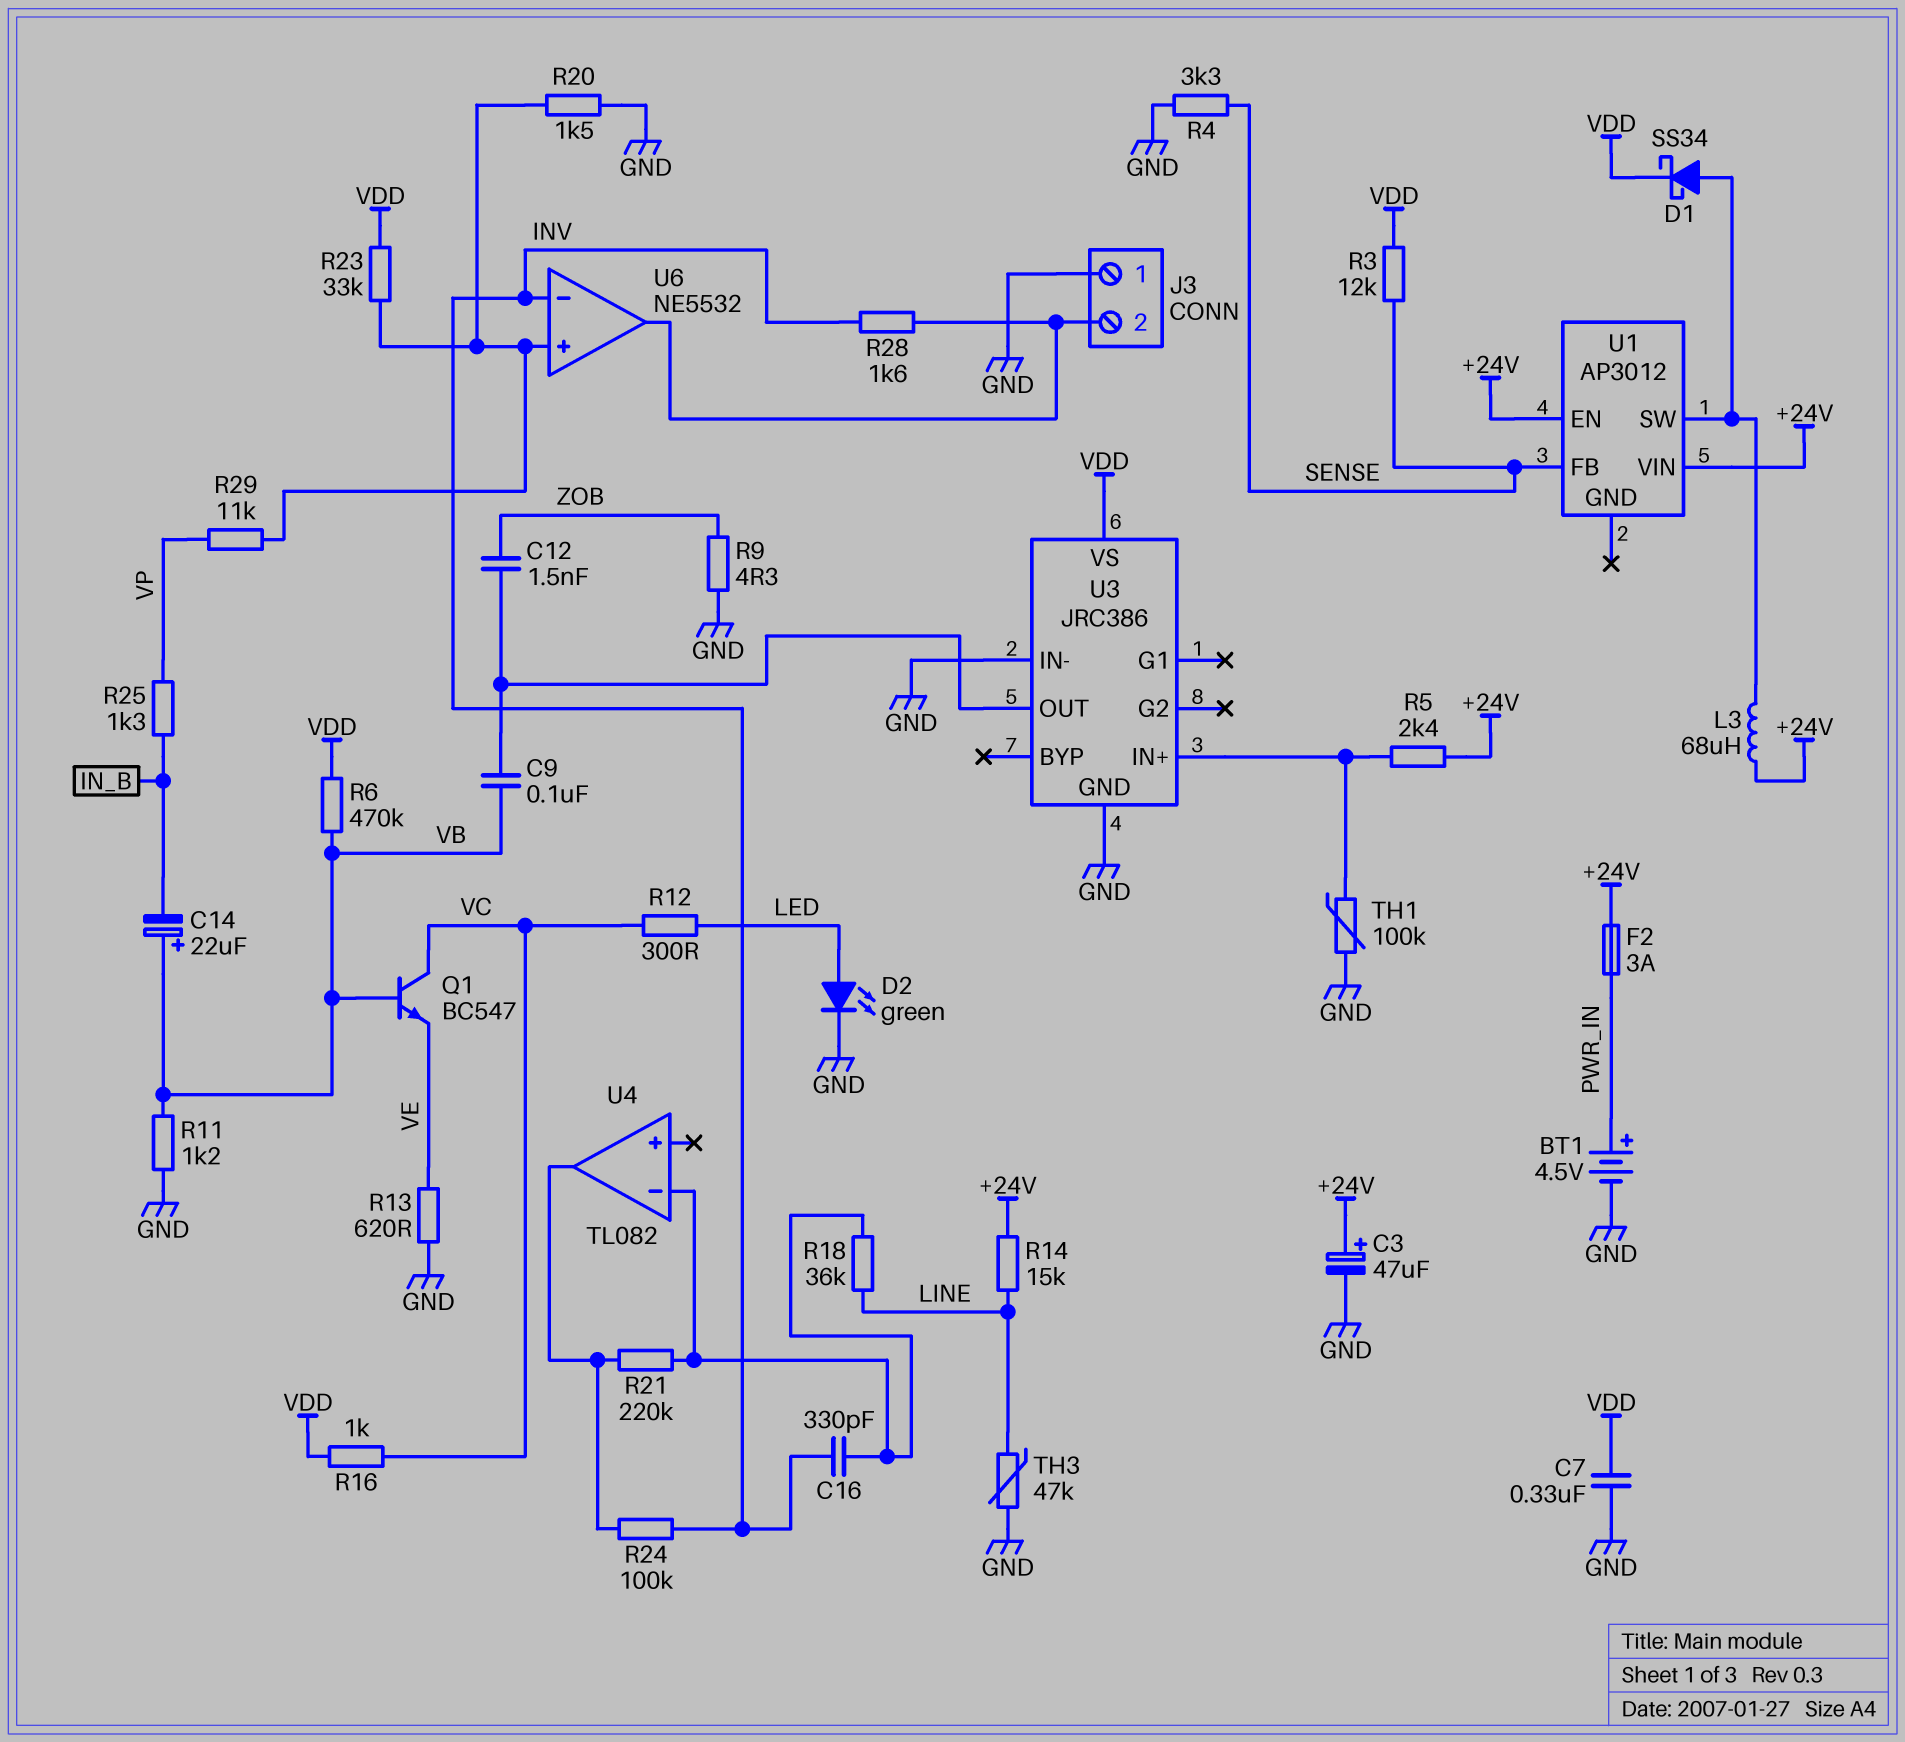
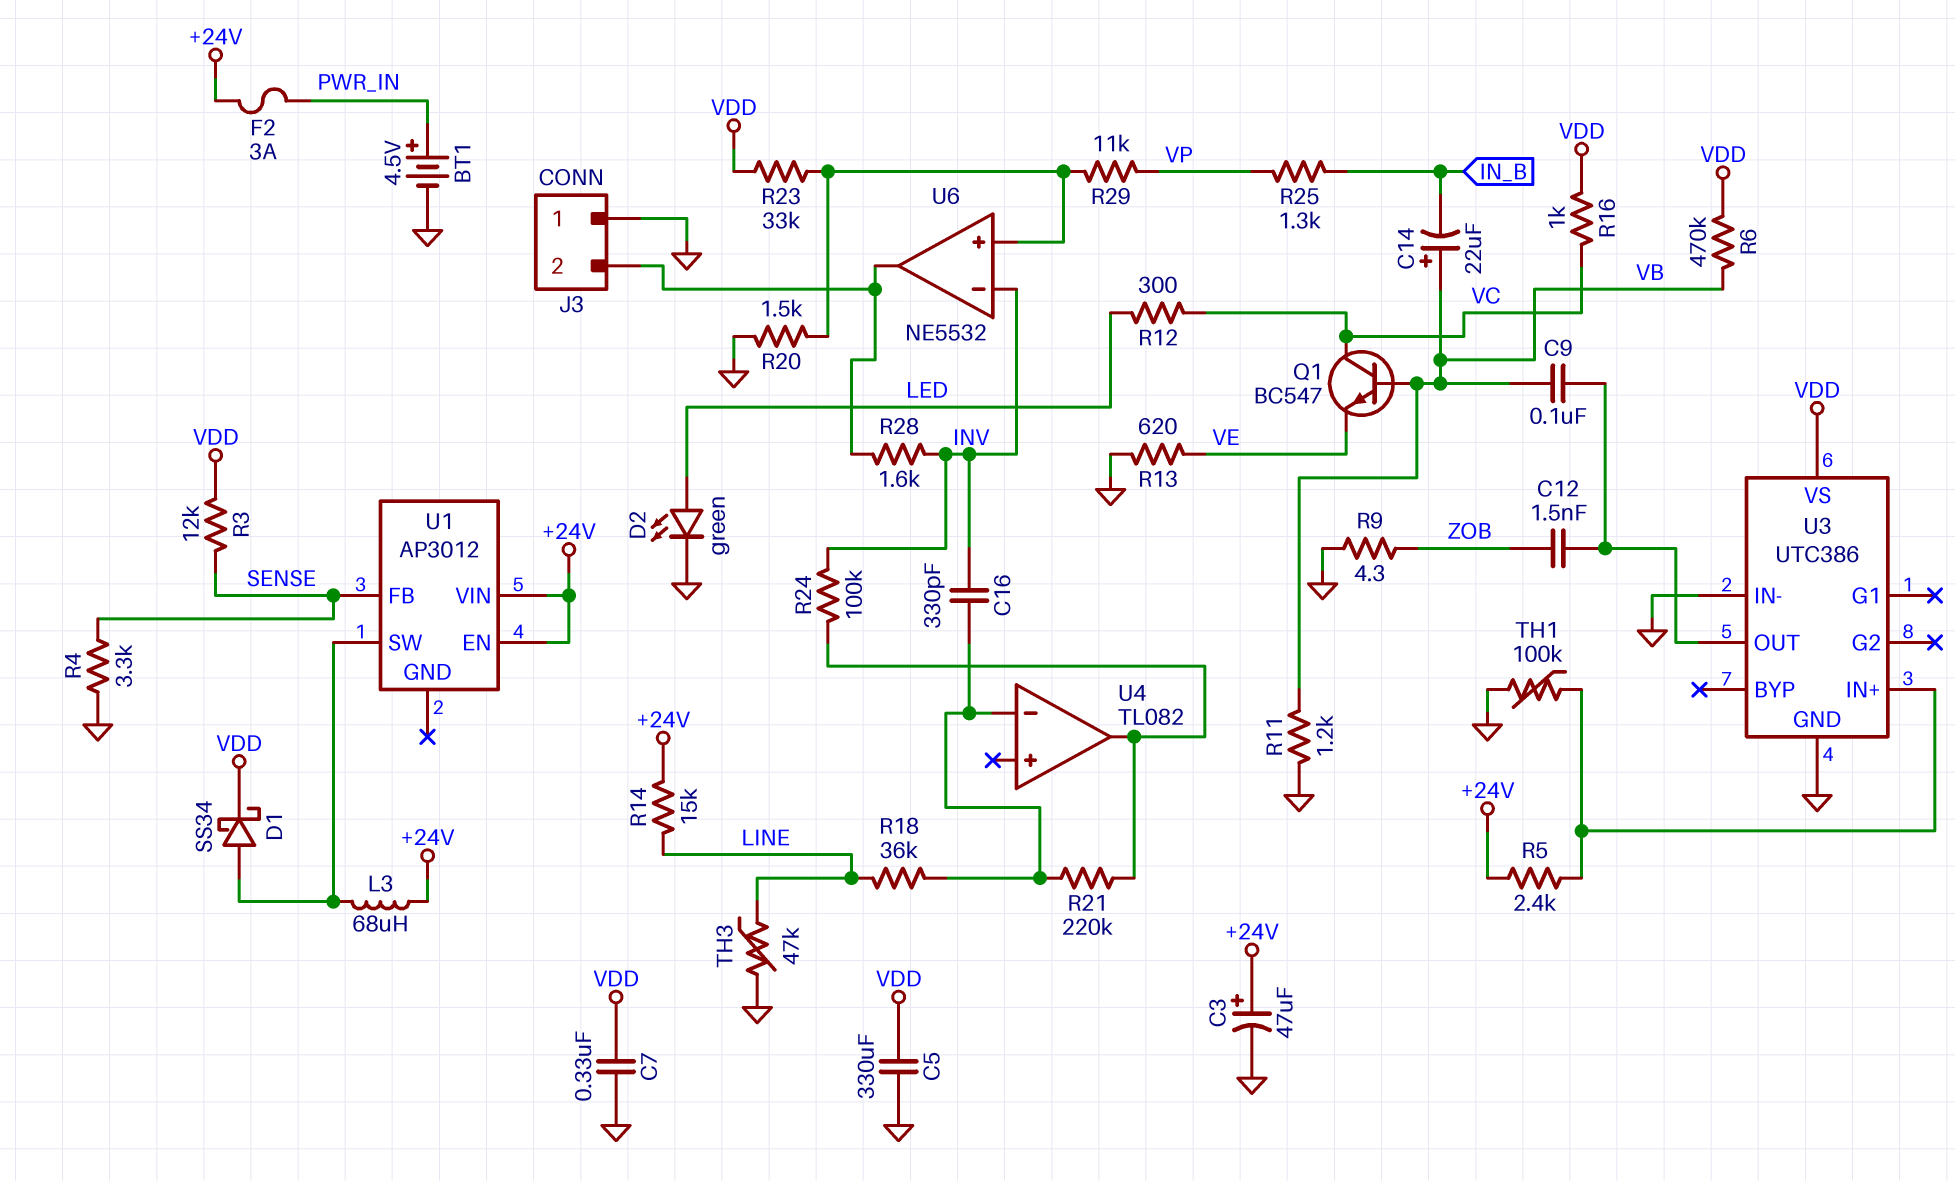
C5: none -> 330uF (GND, VDD)
U3: JRC386 -> UTC386

